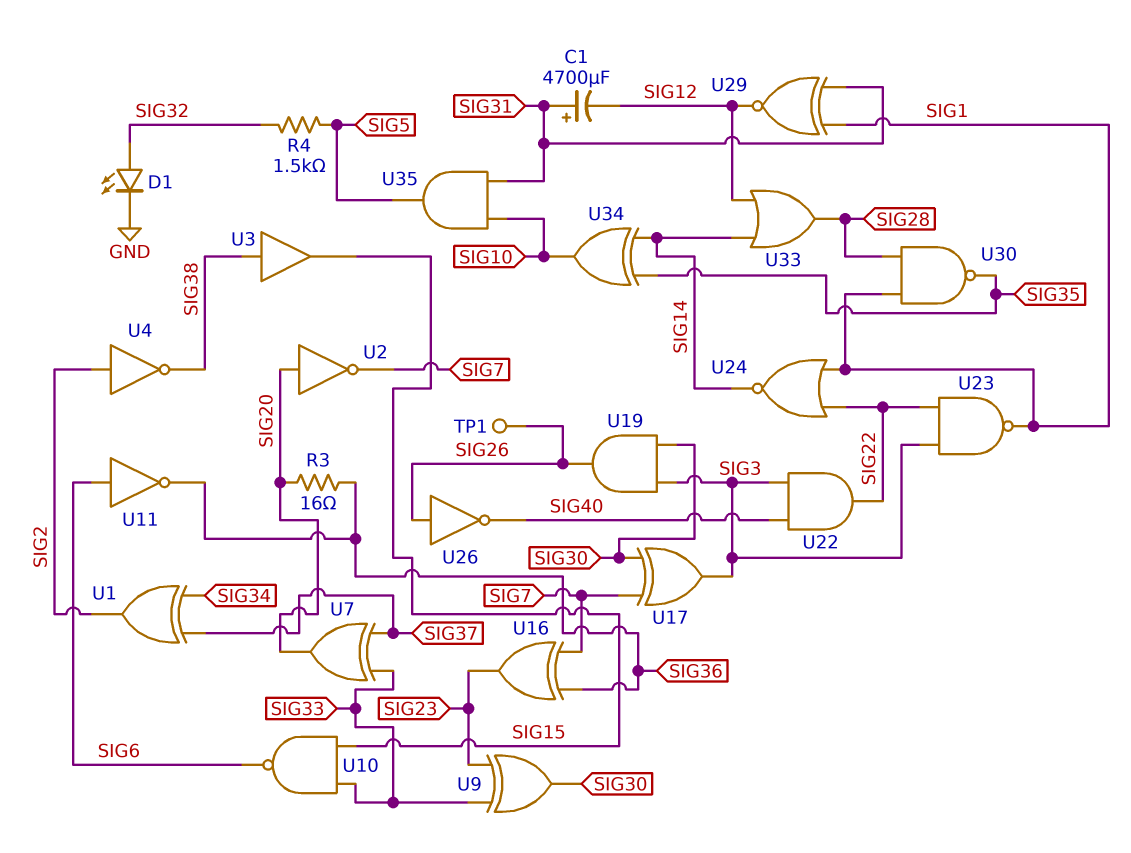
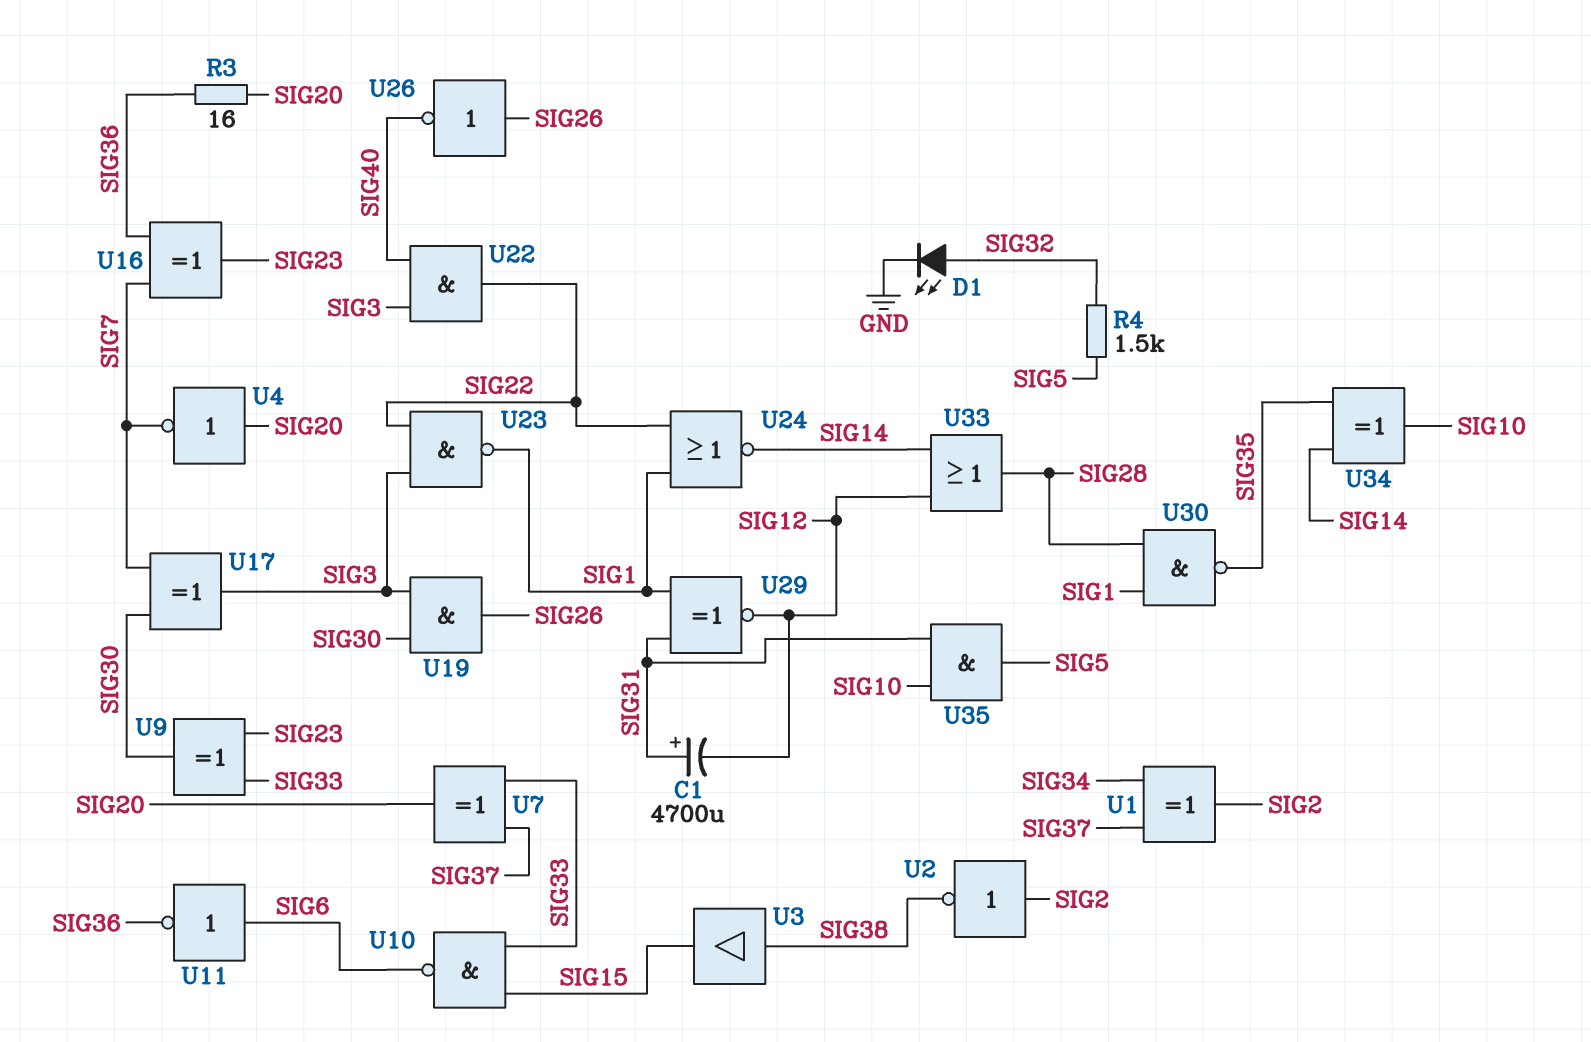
TP1: test point (SIG26) -> none
U2: NOT (in SIG20, out SIG7) -> NOT (in SIG2, out SIG38)
U4: NOT (in SIG2, out SIG38) -> NOT (in SIG20, out SIG7)

